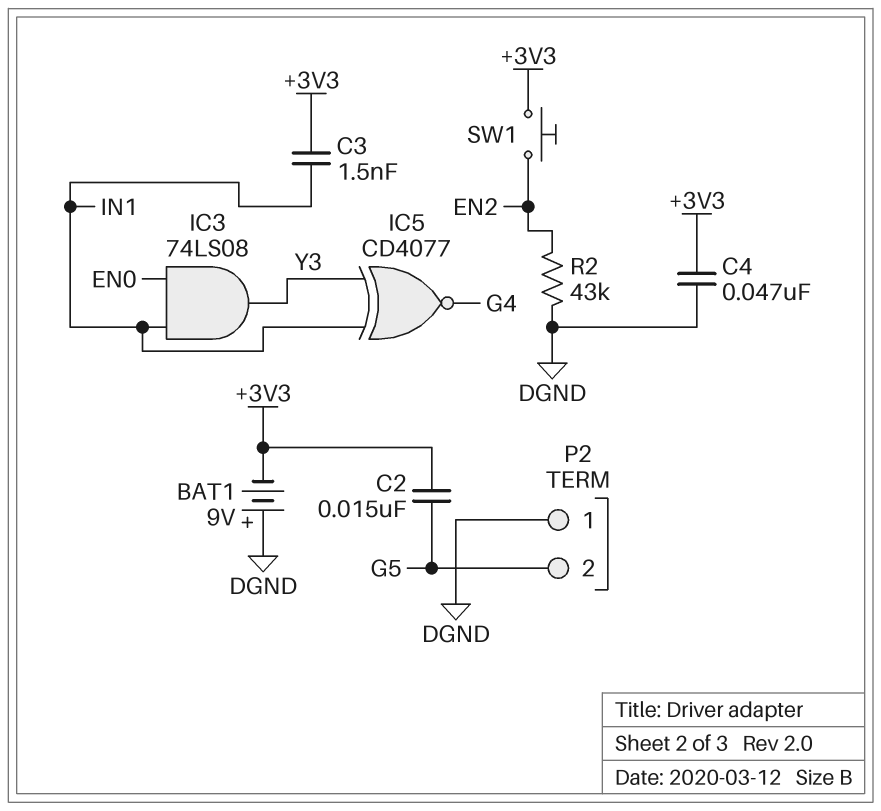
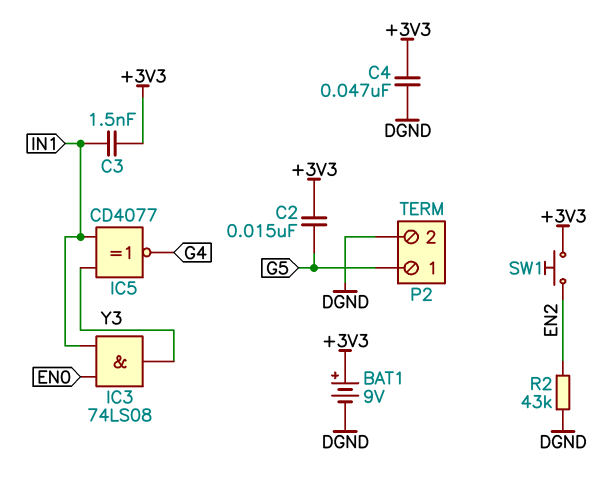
BAT1: 9V (plus DGND, minus +3V3) -> 9V (plus +3V3, minus DGND)
P2 pin 1: DGND -> G5
P2 pin 2: G5 -> DGND

